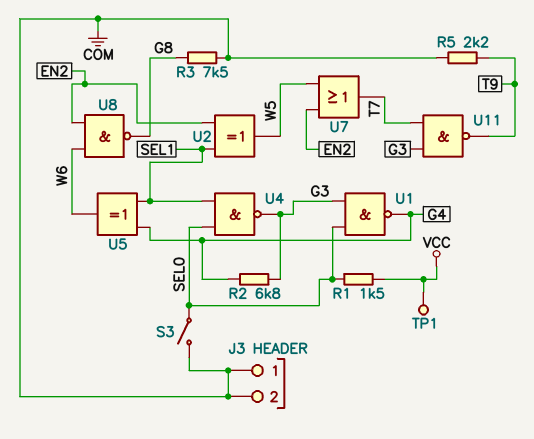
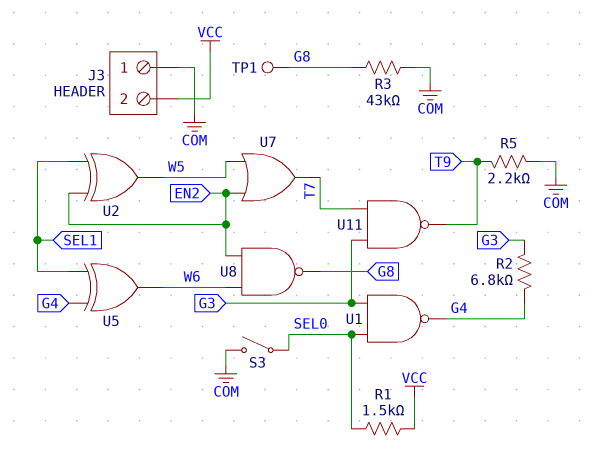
J3 pin 2: COM -> VCC
R3: 7.5k (COM, G8) -> 43k (COM, G8)
TP1: test point (VCC) -> test point (G8)
U4: NAND (in SEL0, in SEL1, out G3) -> none

